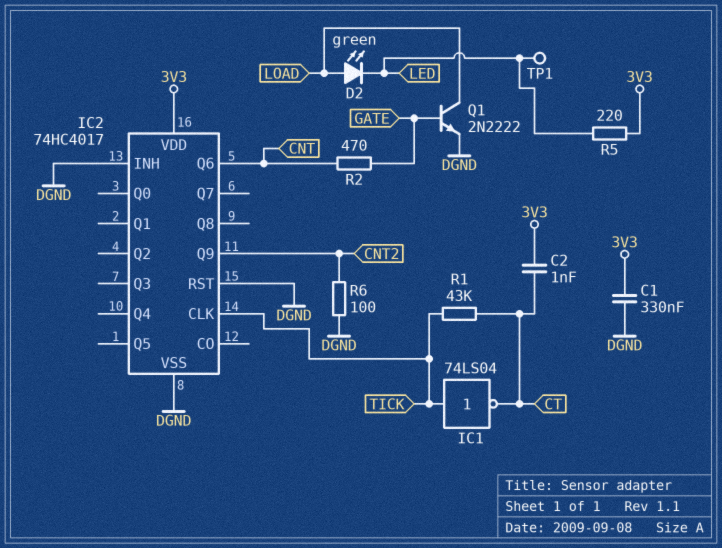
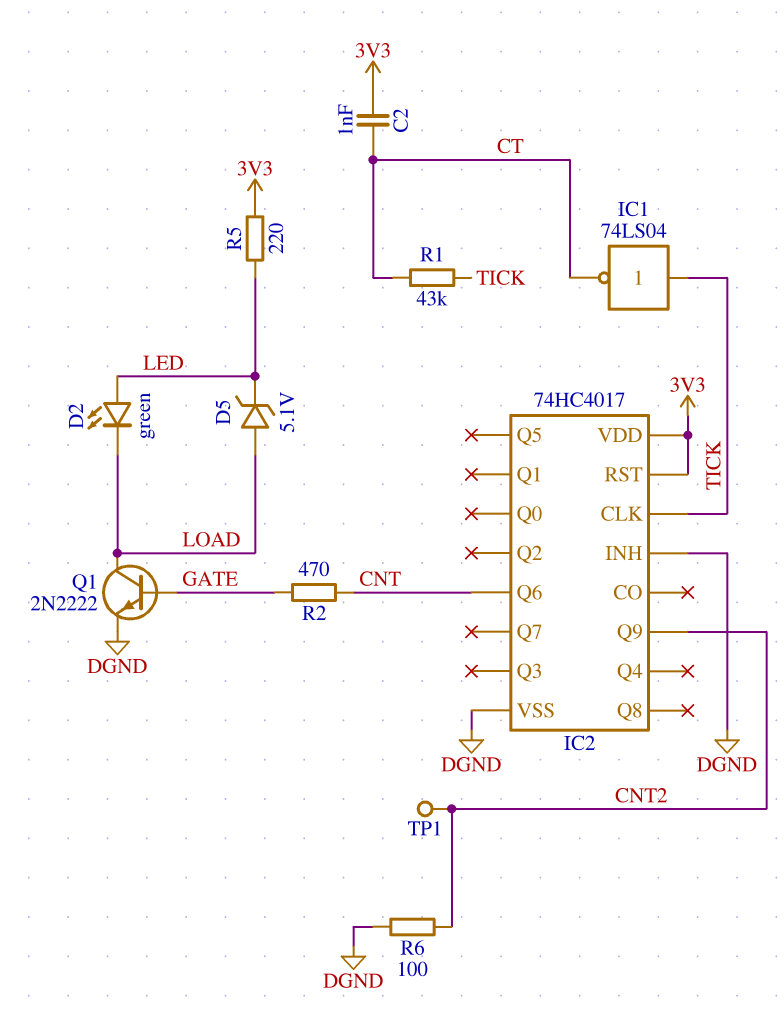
C1: 330nF (3V3, DGND) -> none
D2: LED green (A LOAD, K LED) -> LED green (A LED, K LOAD)
D5: none -> zener 5.1V (A LOAD, K LED)
IC2 pin RST: DGND -> 3V3
TP1: test point (LED) -> test point (CNT2)

